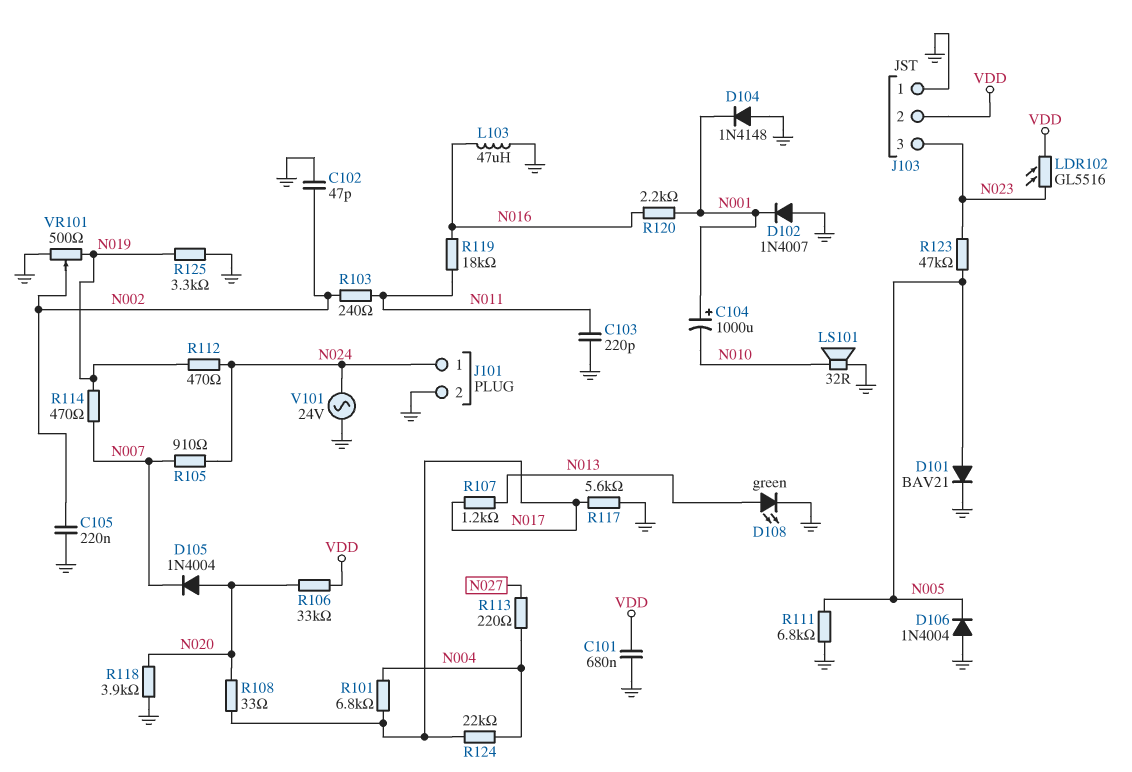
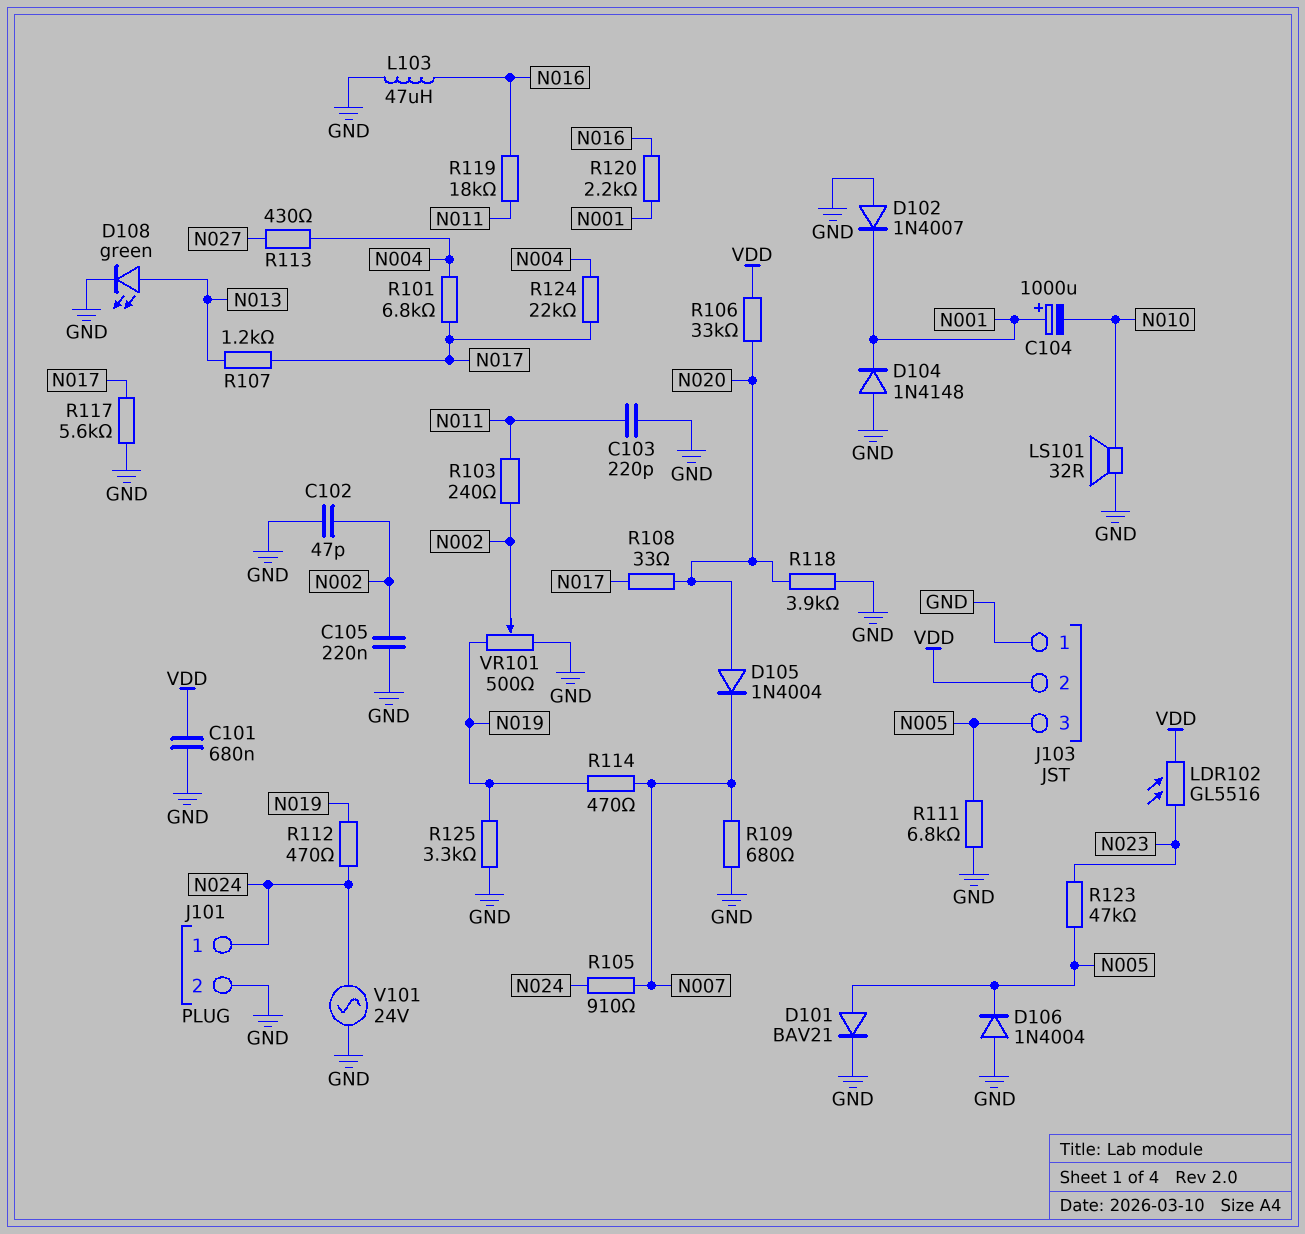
J103 pin 3: N023 -> N005
R109: none -> 680 (GND, N007)
R113: 220 (N004, N027) -> 430 (N004, N027)

